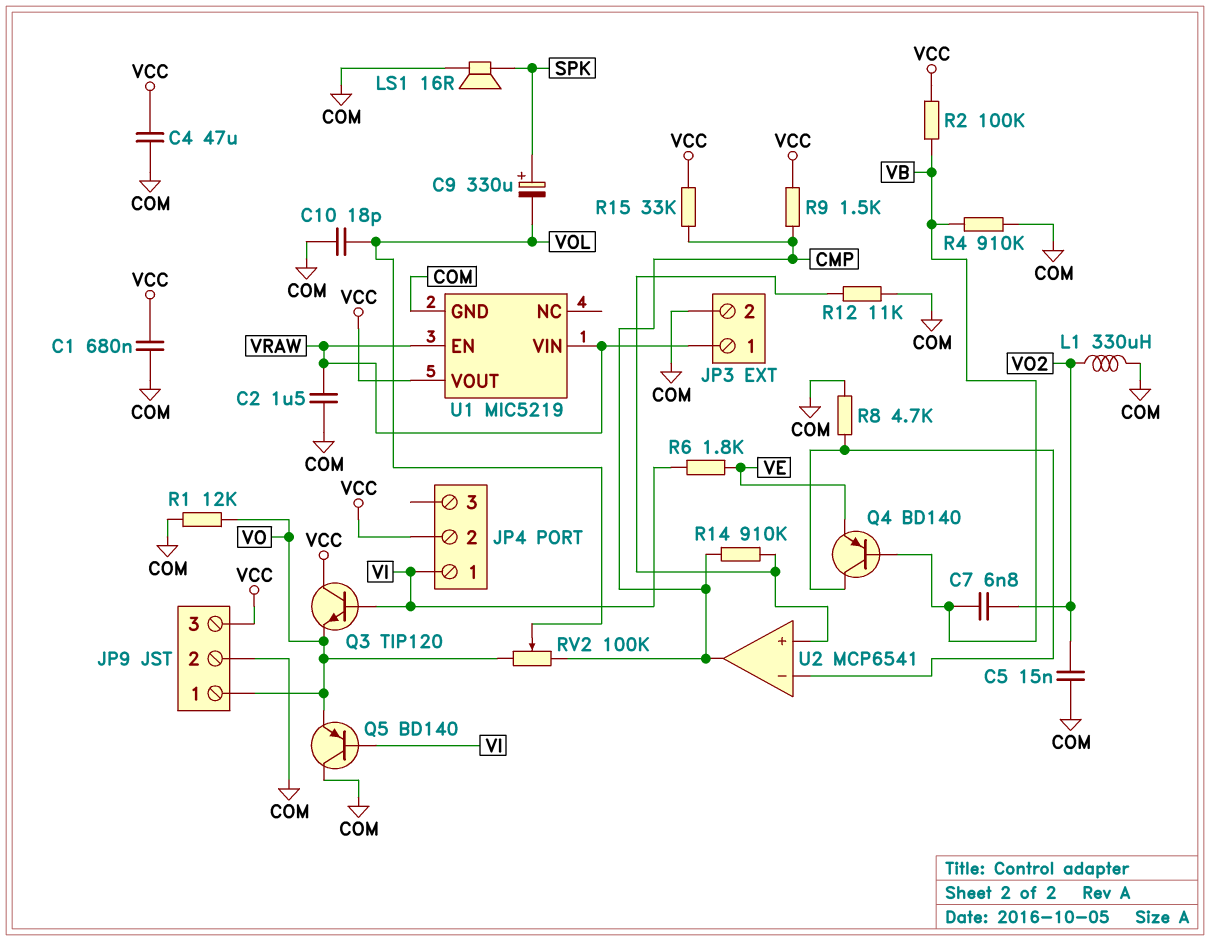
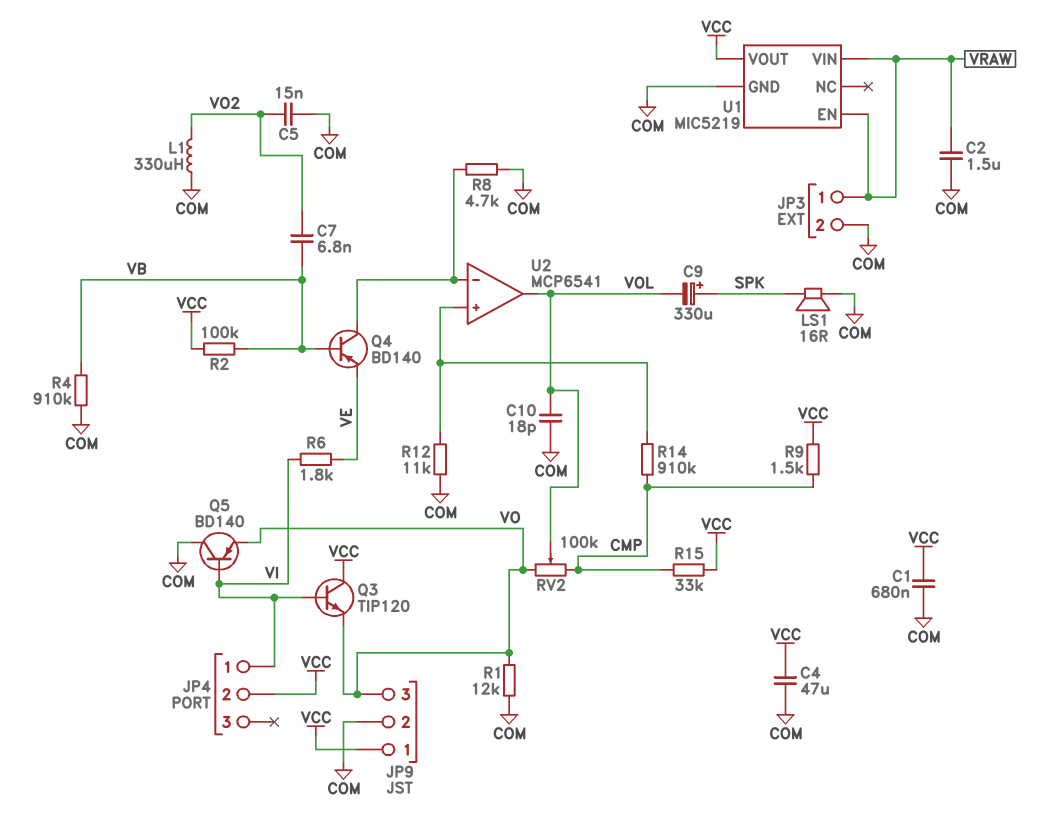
JP9 pin 1: VO -> VCC
JP9 pin 3: VCC -> VO
U2 pin out: CMP -> VOL

